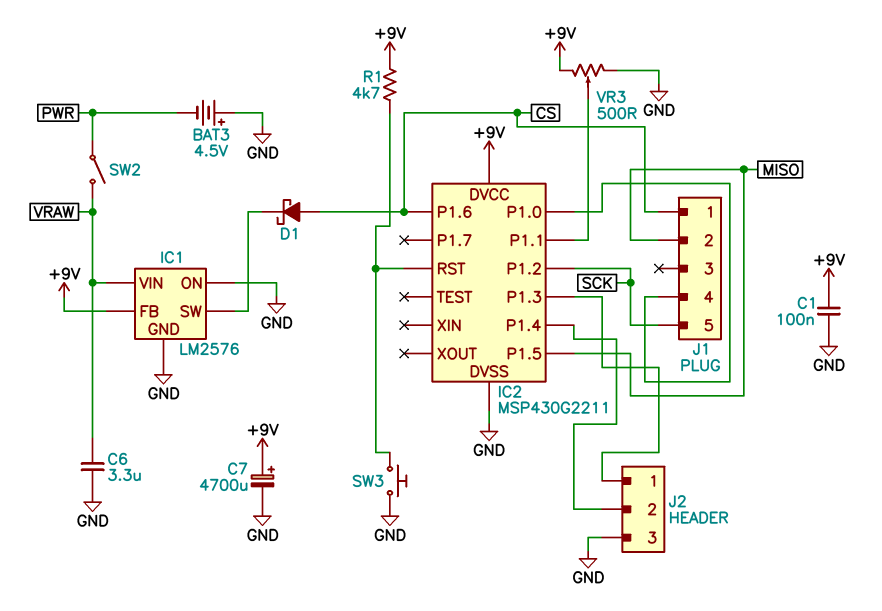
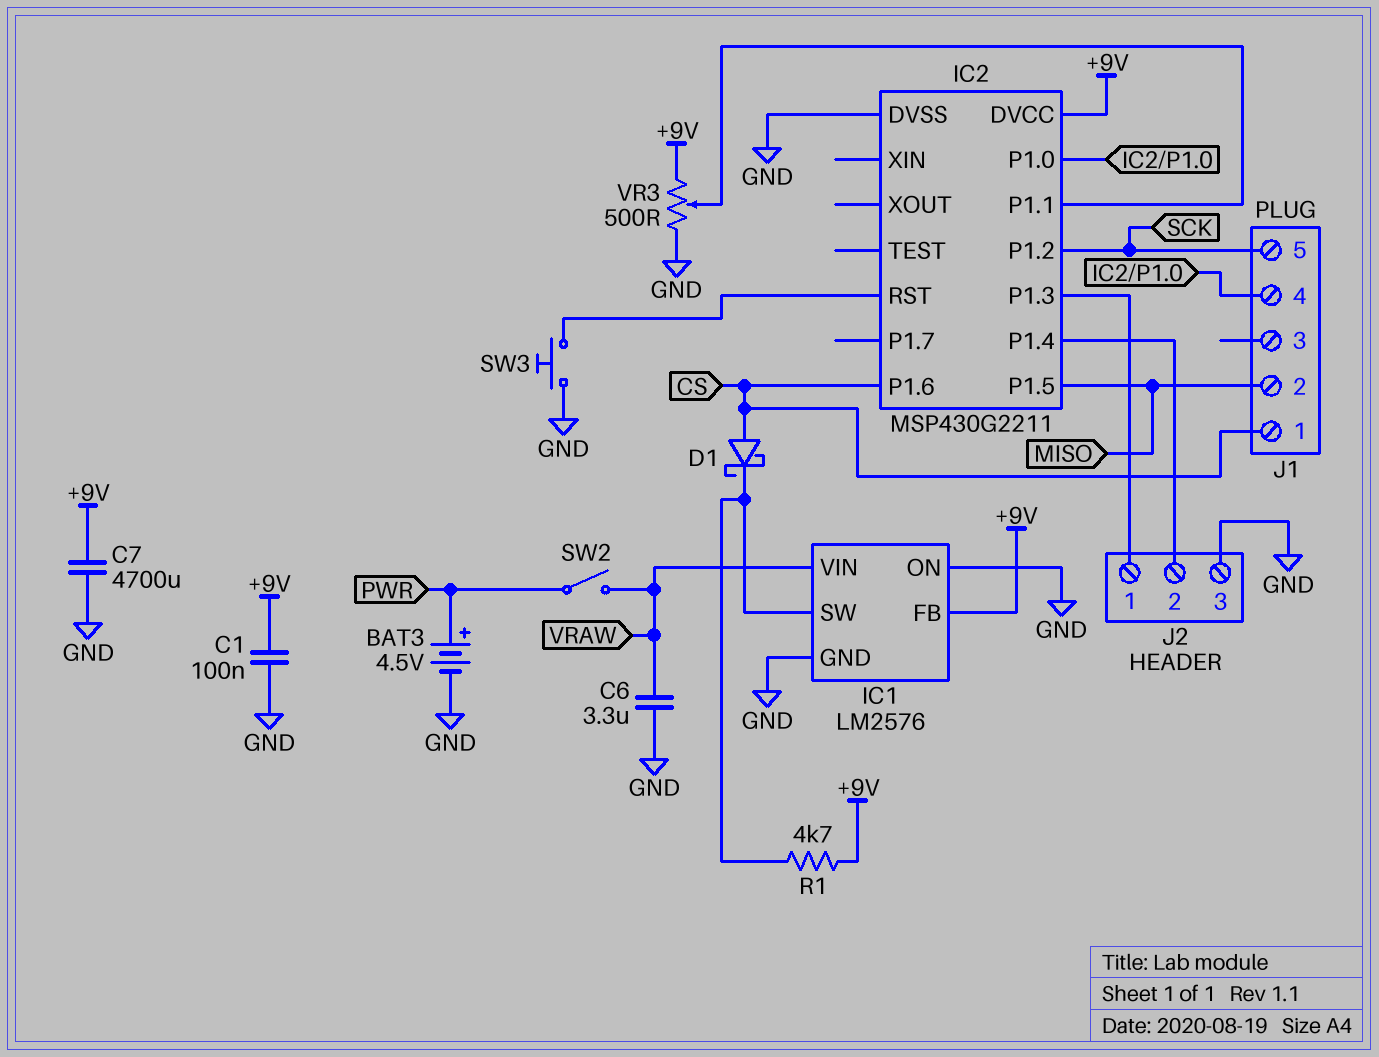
BAT3: 4.5V (plus GND, minus PWR) -> 4.5V (plus PWR, minus GND)
C7: 4700uF (plus +9V, minus GND) -> 4700uF (+9V, GND)
R1: 4.7k (+9V, IC2/RST) -> 4.7k (+9V, IC1/SW)

